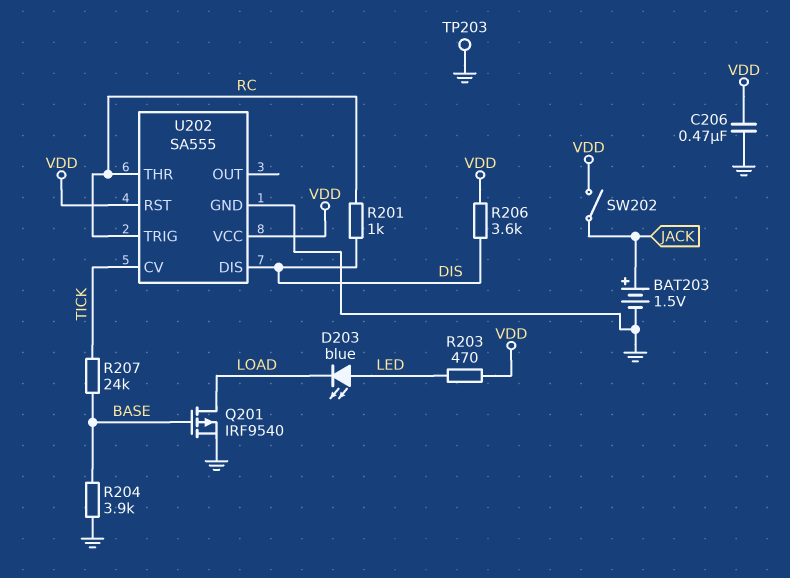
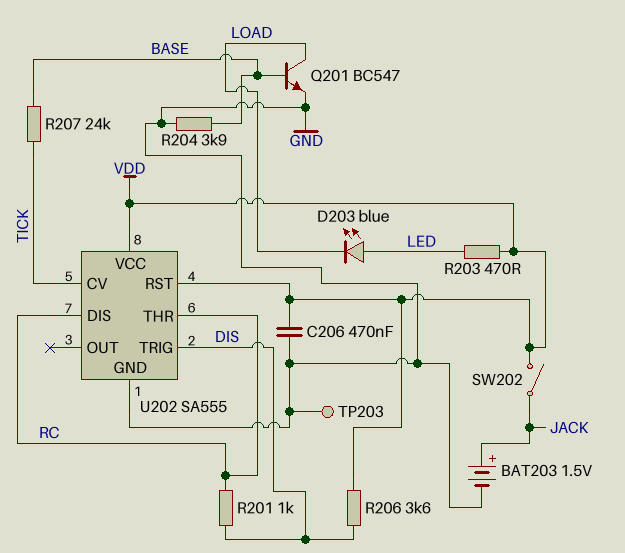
Q201: PMOS IRF9540 (G BASE, D LOAD, S GND) -> NPN BC547 (B BASE, C LOAD, E GND)
U202 pin DIS: DIS -> RC
U202 pin TRIG: RC -> DIS

